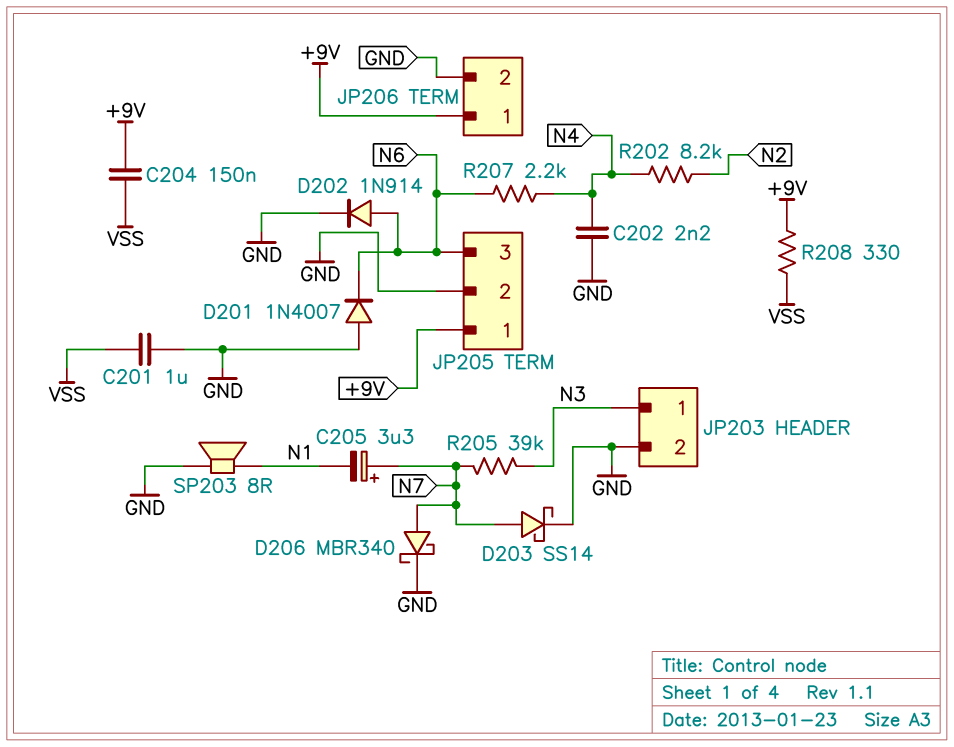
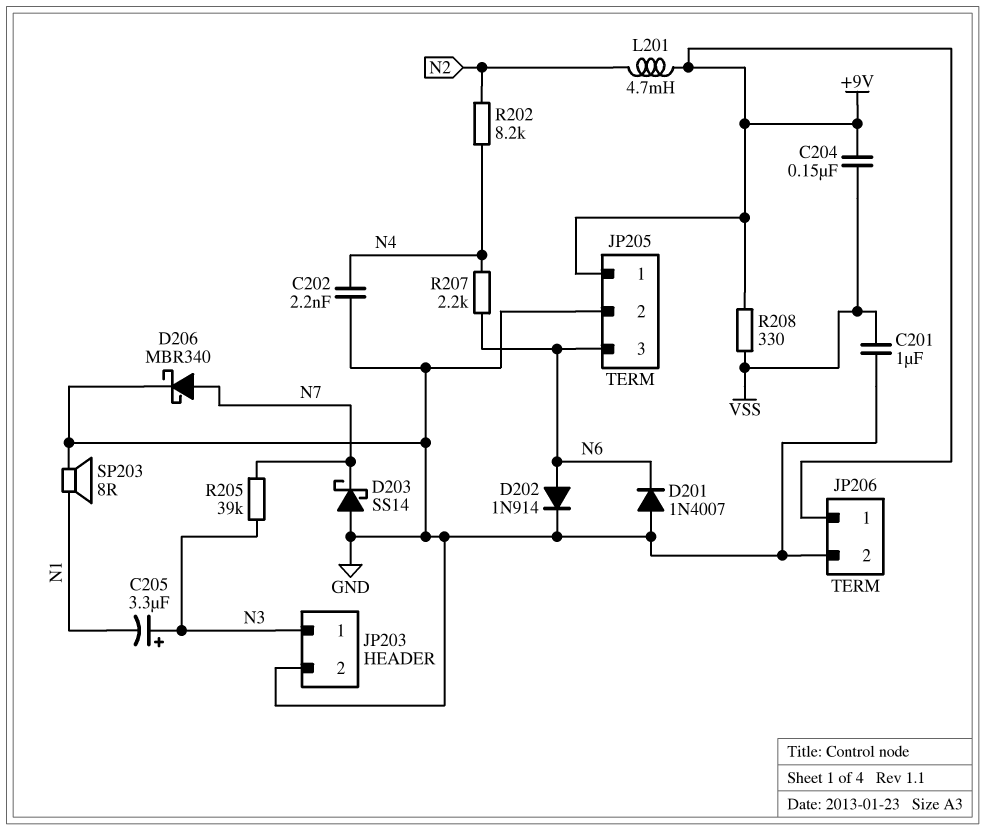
C205: 3.3uF (plus N7, minus N1) -> 3.3uF (plus N3, minus N1)
D203: schottky SS14 (A N7, K GND) -> schottky SS14 (A GND, K N7)
L201: none -> 4.7mH (+9V, N2)

